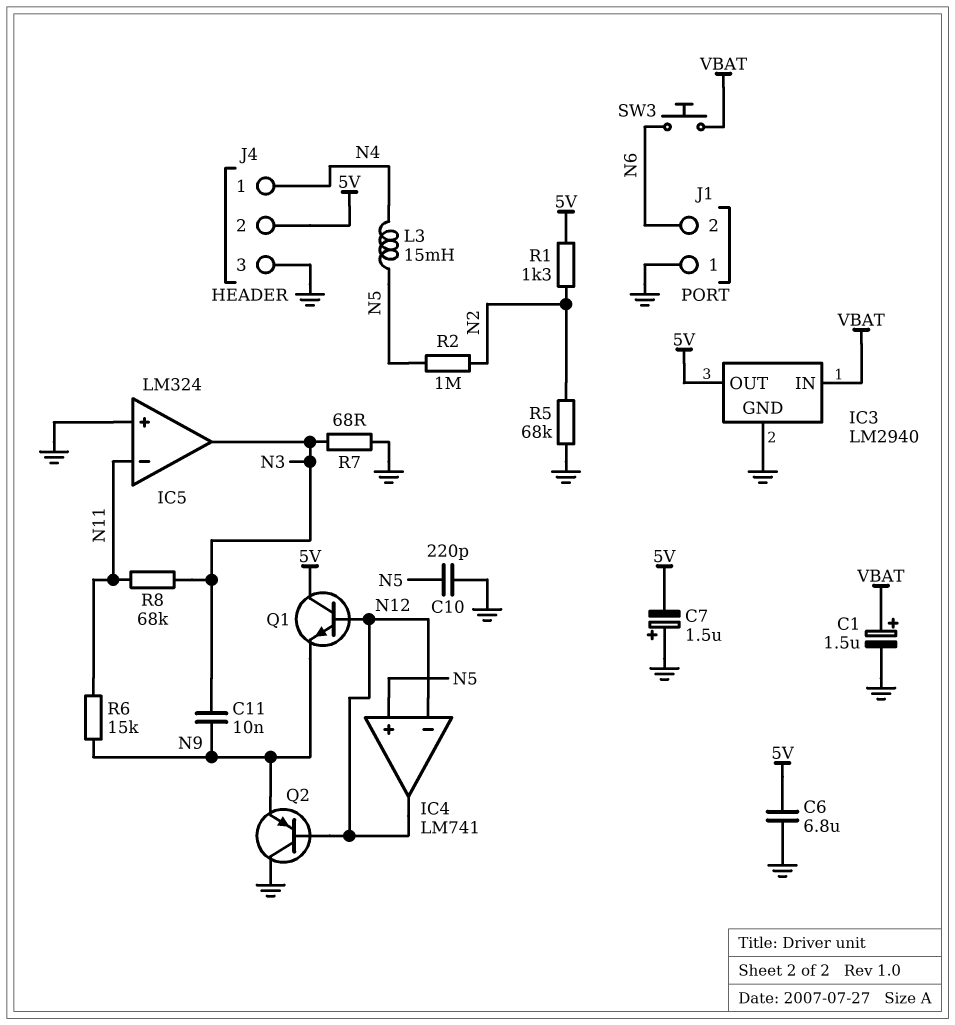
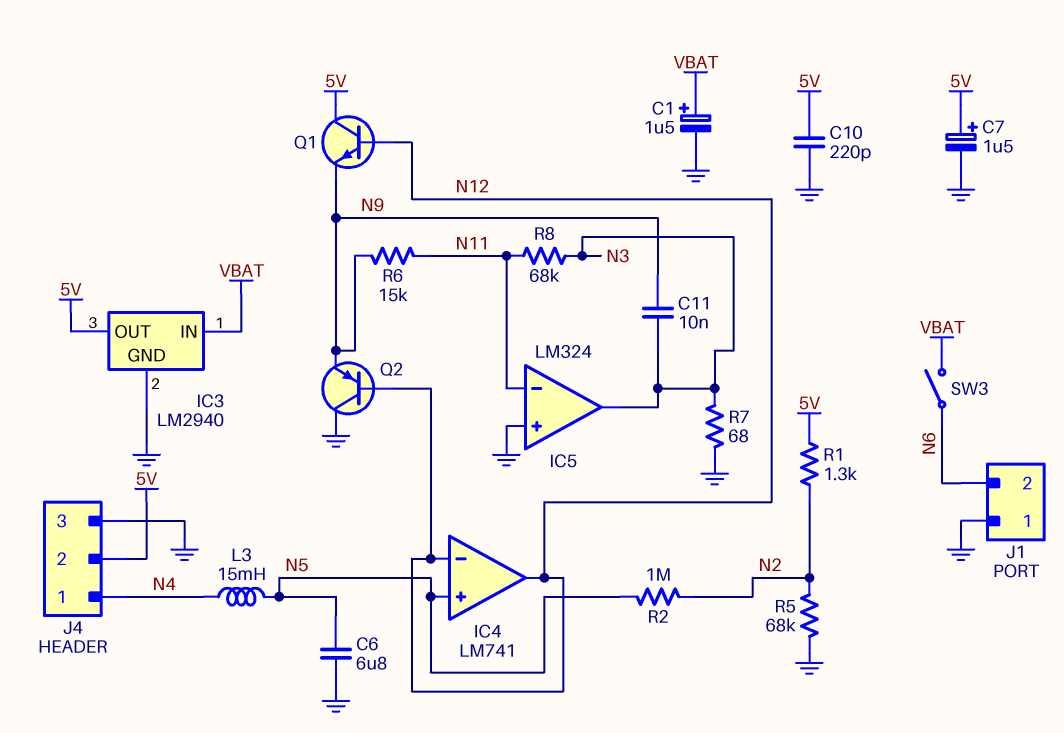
C6: 6.8uF (5V, GND) -> 6.8uF (GND, N5)
C7: 1.5uF (plus GND, minus 5V) -> 1.5uF (plus 5V, minus GND)
C10: 220pF (GND, N5) -> 220pF (5V, GND)
SW3: button (N6, VBAT) -> switch (N6, VBAT)

